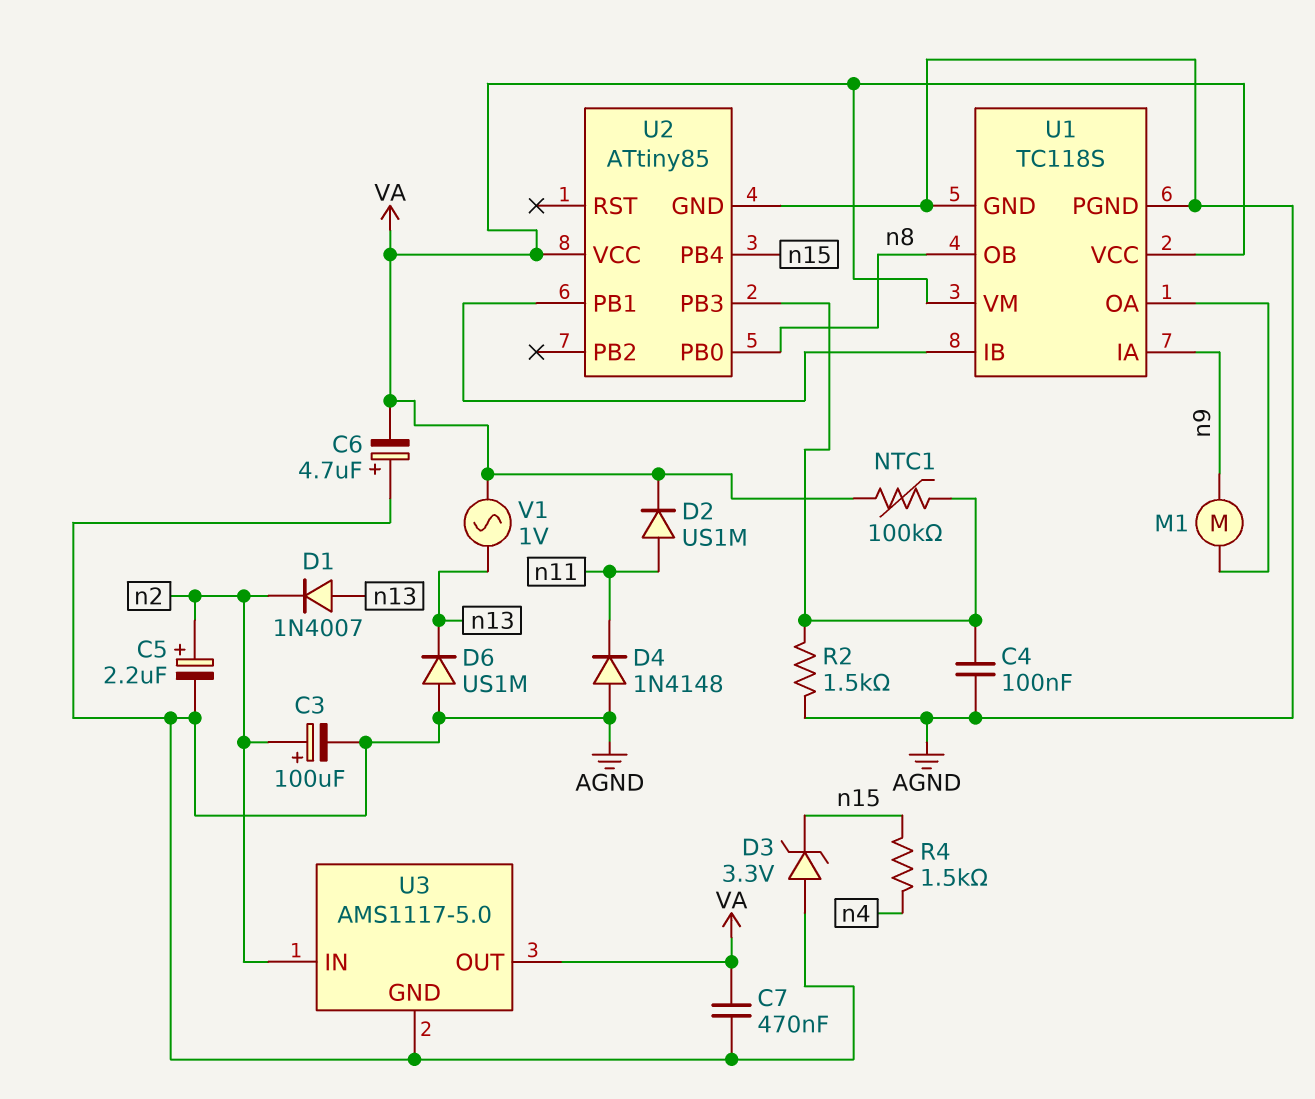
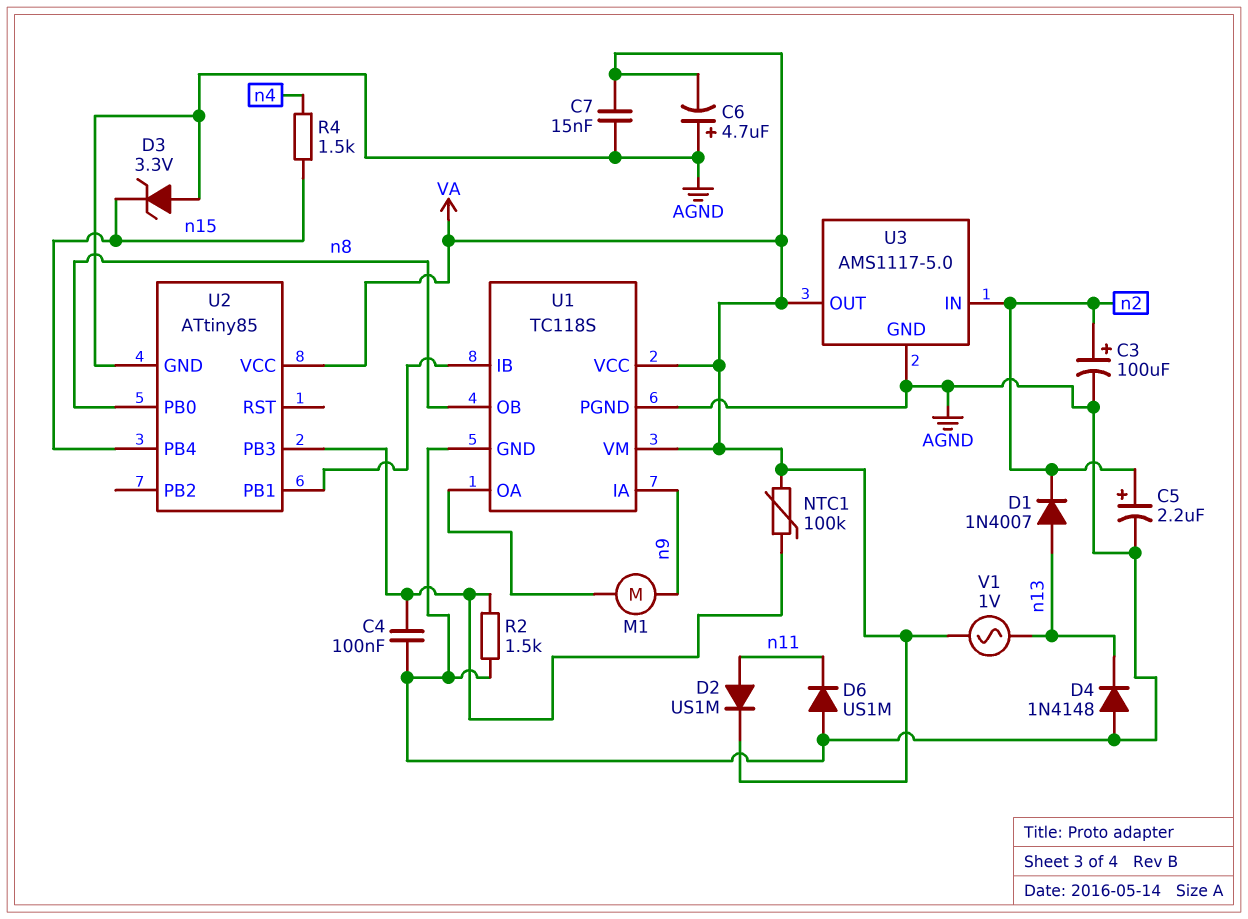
C7: 470nF (AGND, VA) -> 15nF (AGND, VA)
D4: diode 1N4148 (A AGND, K n11) -> diode 1N4148 (A AGND, K n13)
D6: diode US1M (A AGND, K n13) -> diode US1M (A AGND, K n11)

